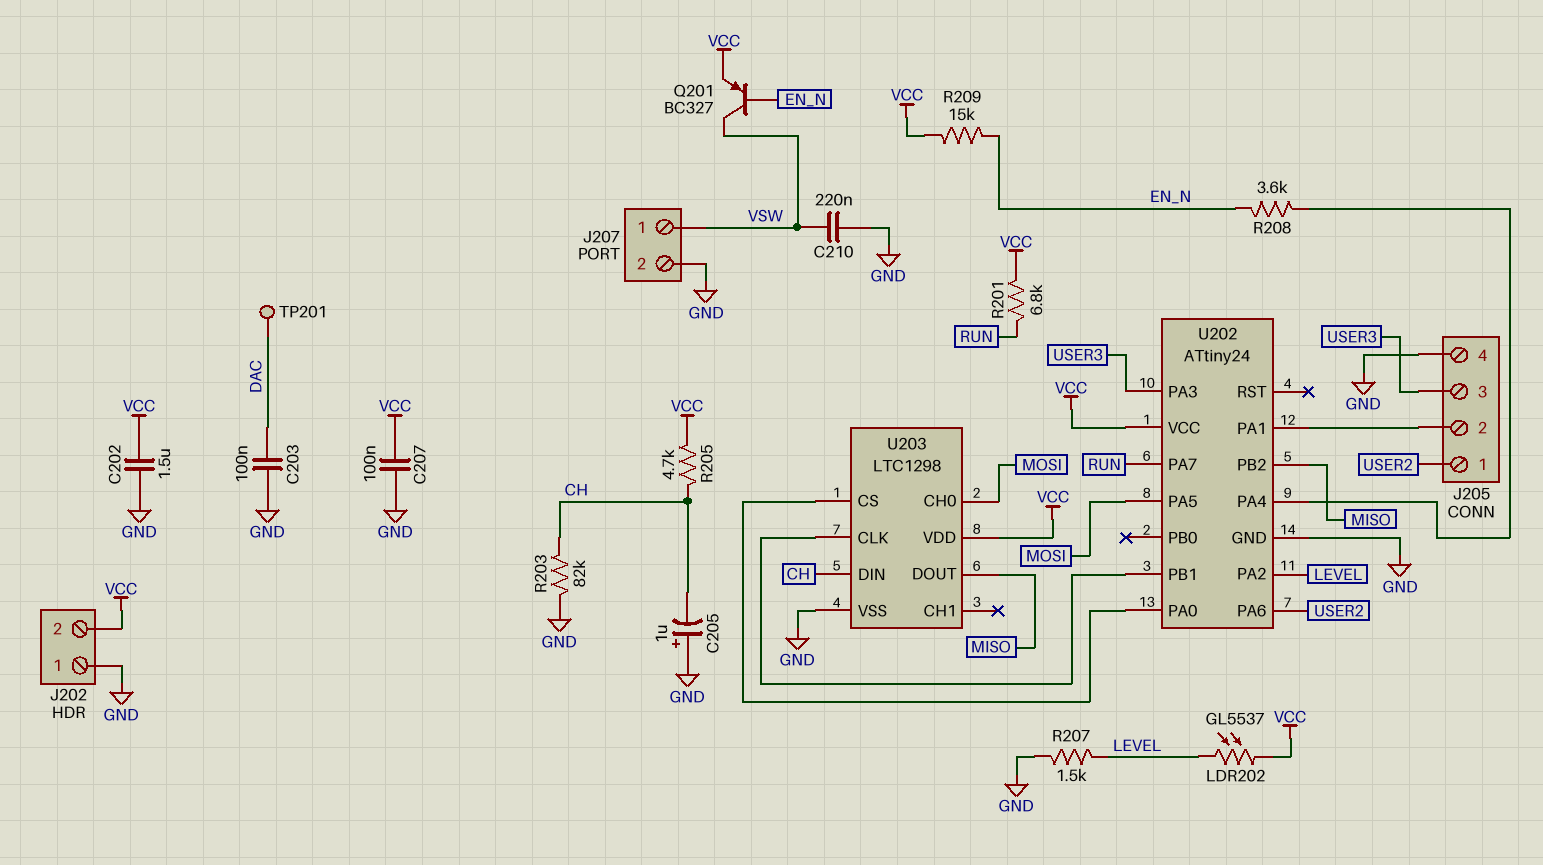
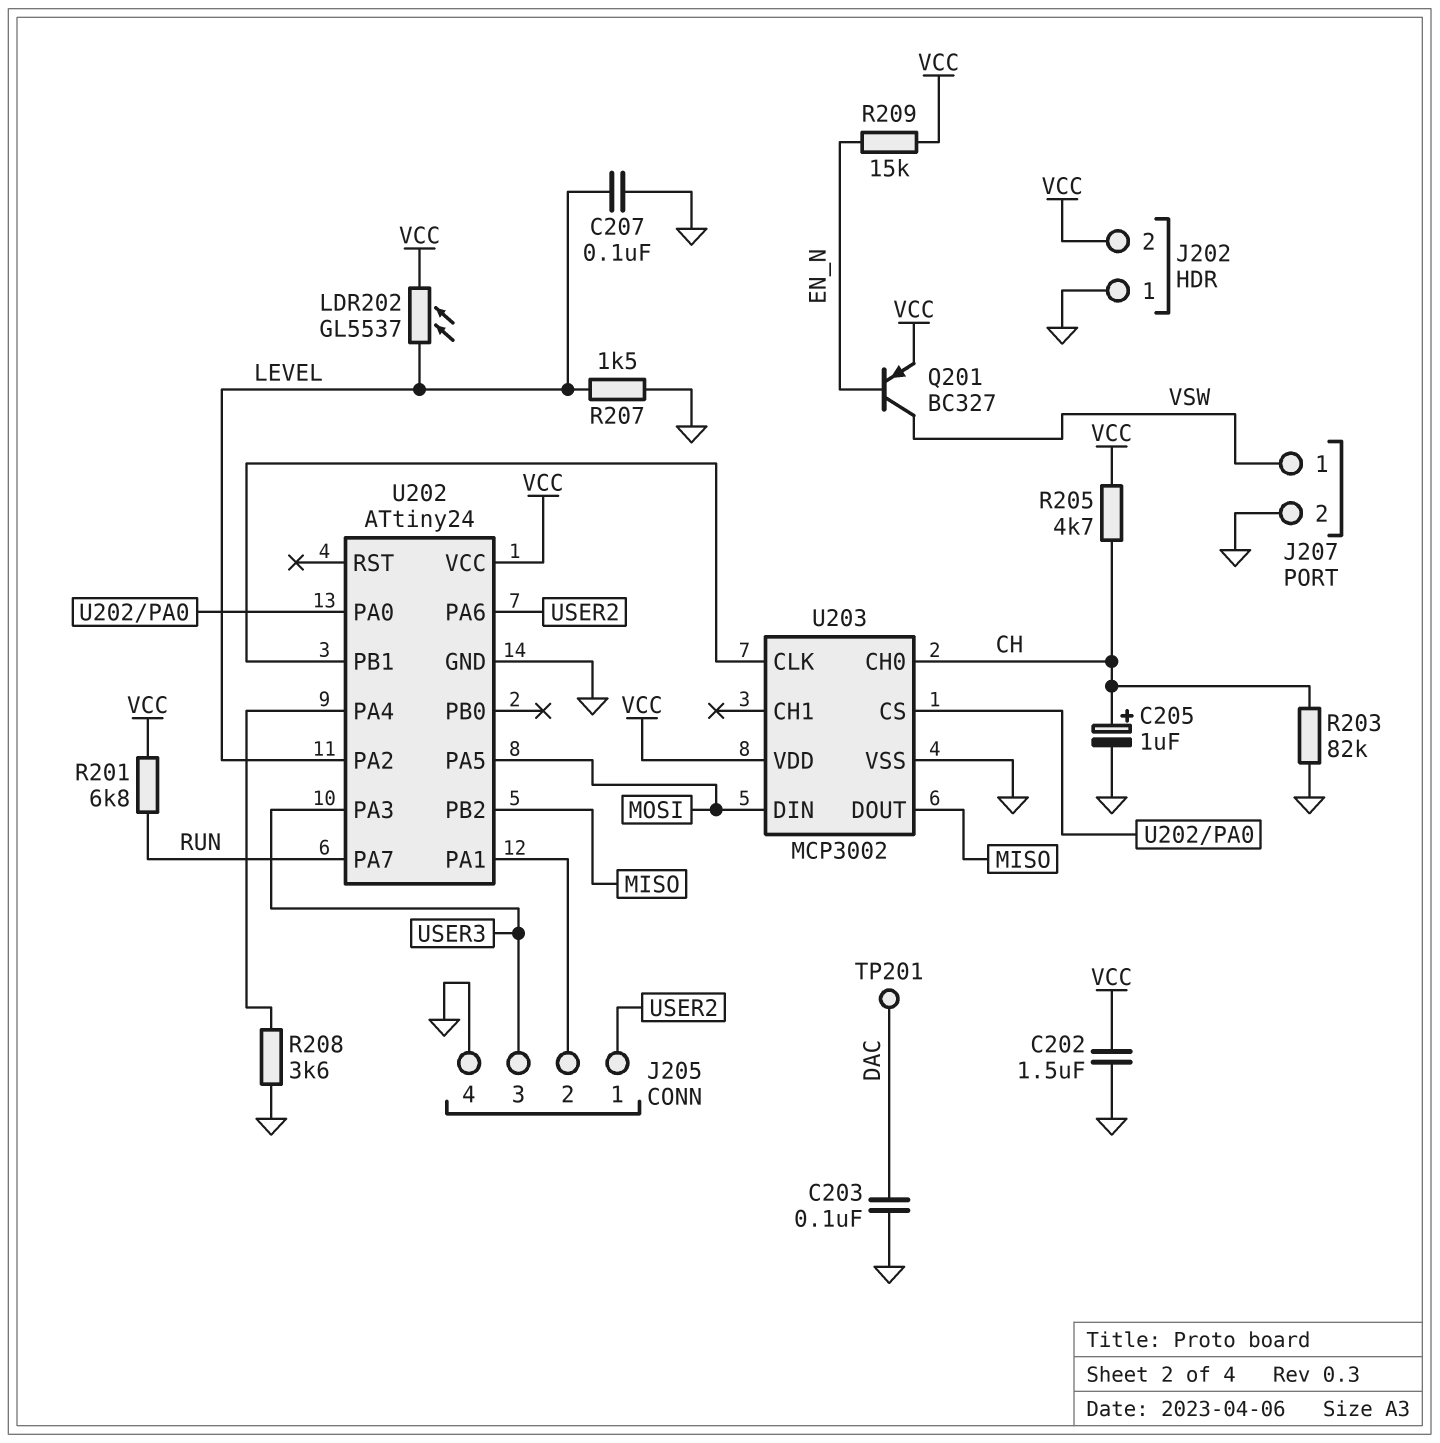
C205: 1uF (plus GND, minus CH) -> 1uF (plus CH, minus GND)
C207: 100nF (GND, VCC) -> 100nF (GND, LEVEL)
C210: 220nF (GND, VSW) -> none
R208: 3.6k (EN_N, U202/PA4) -> 3.6k (GND, U202/PA4)
U203: LTC1298 -> MCP3002
U203 pin CH0: MOSI -> CH
U203 pin DIN: CH -> MOSI

